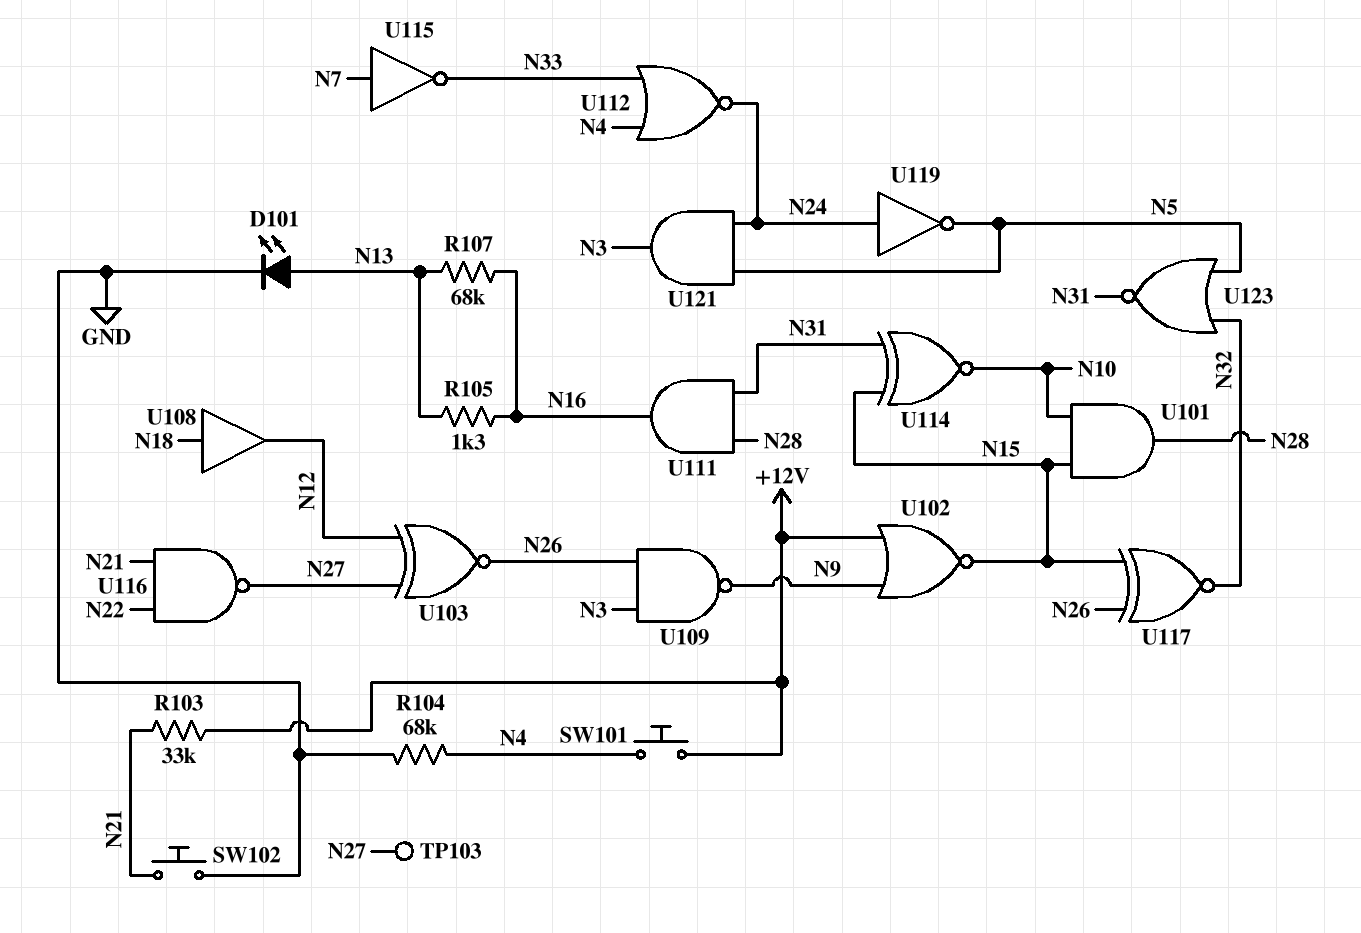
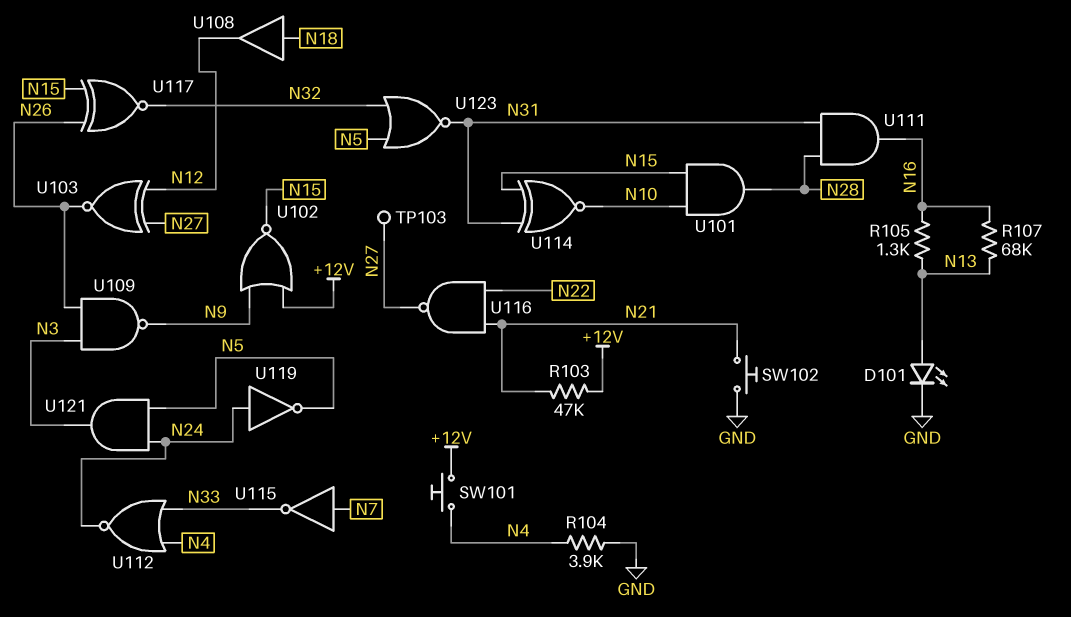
R103: 33k (+12V, N21) -> 47k (+12V, N21)
R104: 68k (GND, N4) -> 3.9k (GND, N4)

